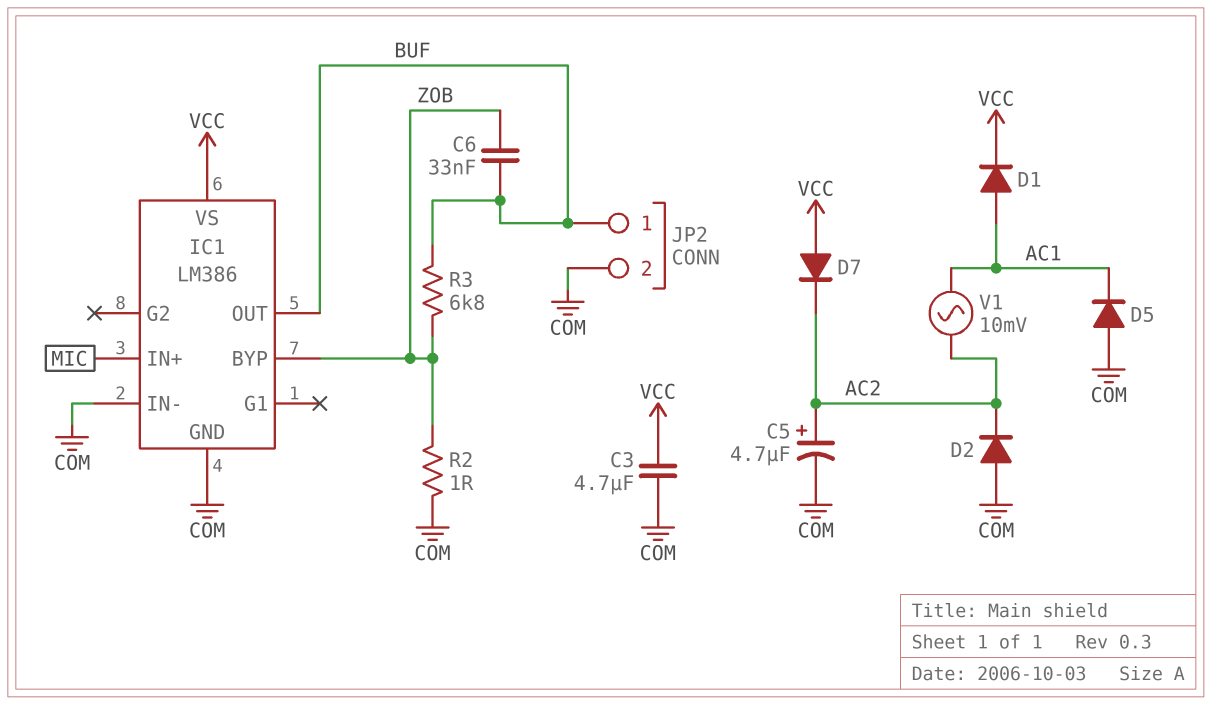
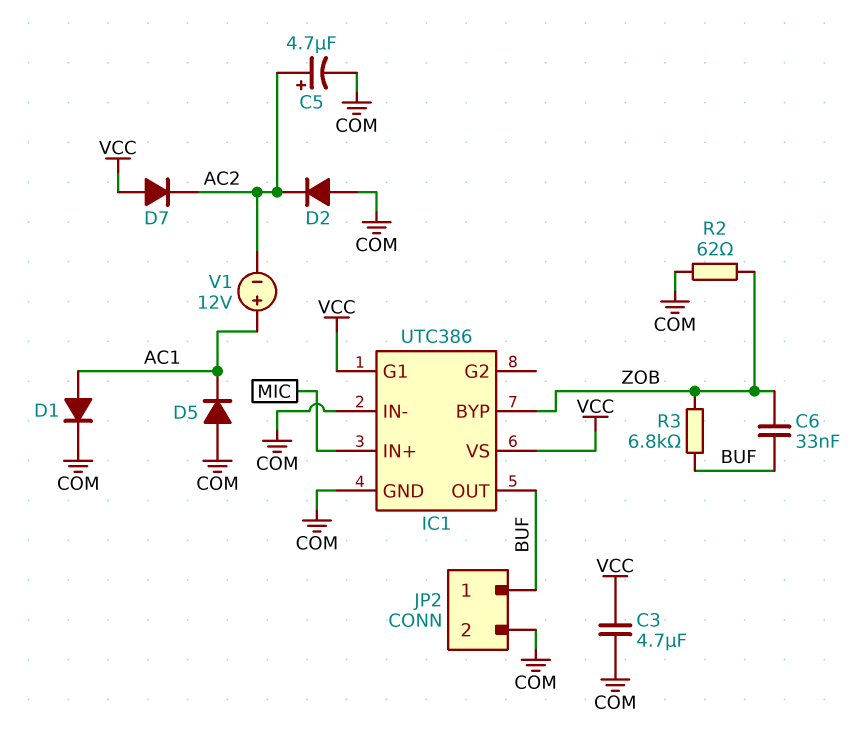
D1: diode (A AC1, K VCC) -> diode (A AC1, K COM)
IC1: LM386 -> UTC386
IC1 pin G1: none -> VCC
R2: 1 (COM, ZOB) -> 62 (COM, ZOB)
V1: AC 10mV (AC1, AC2) -> 12V (plus AC1, minus AC2)

